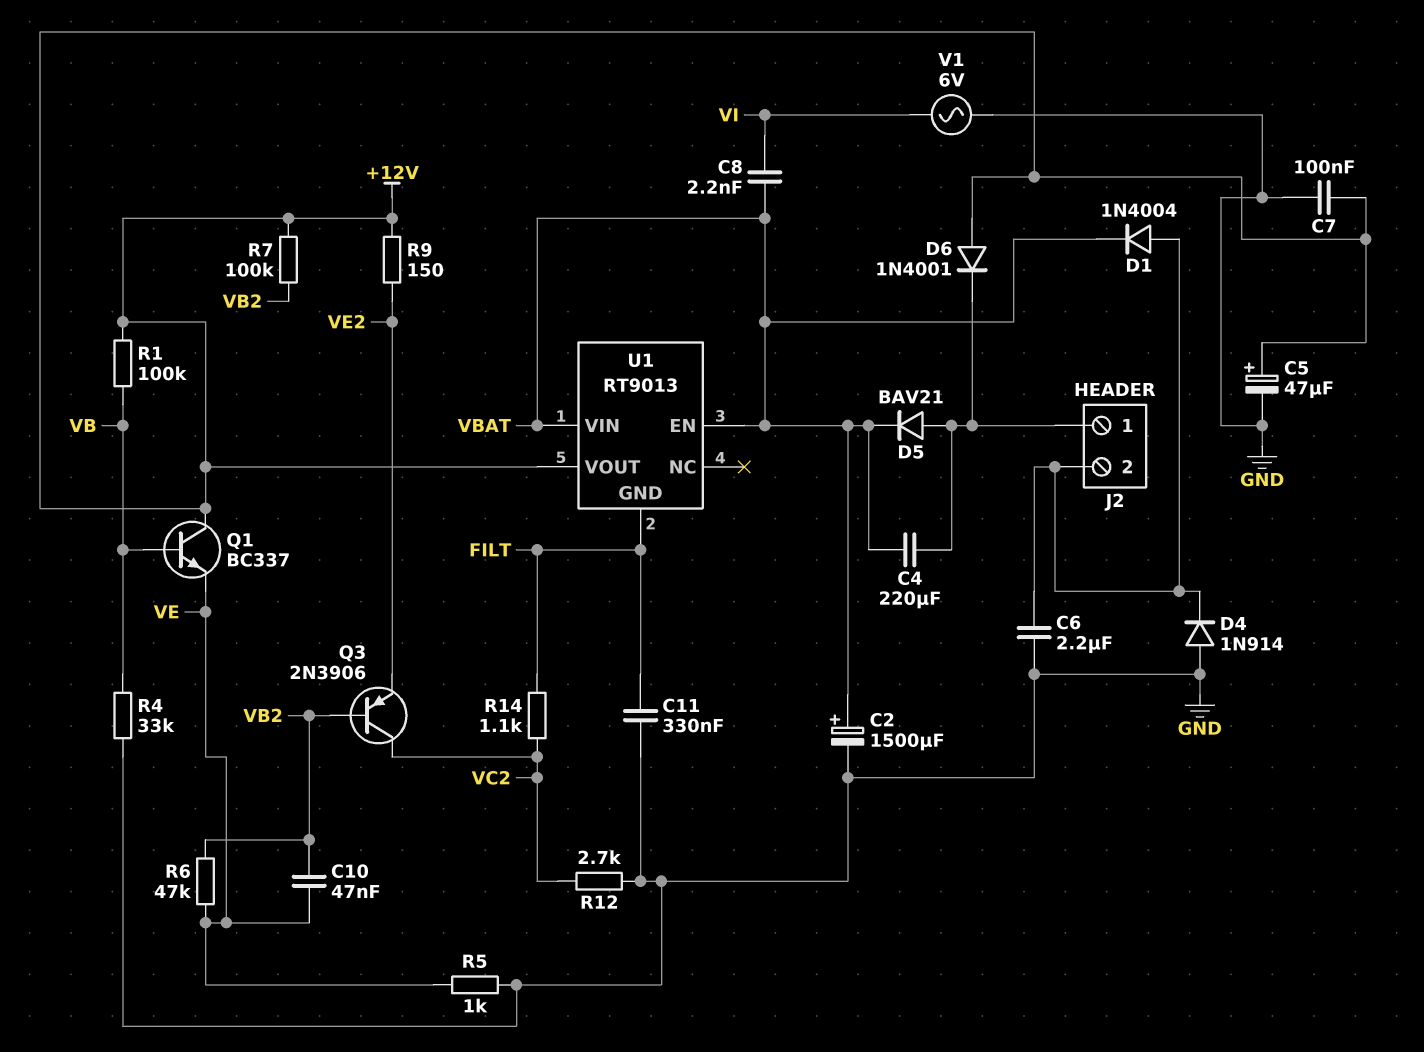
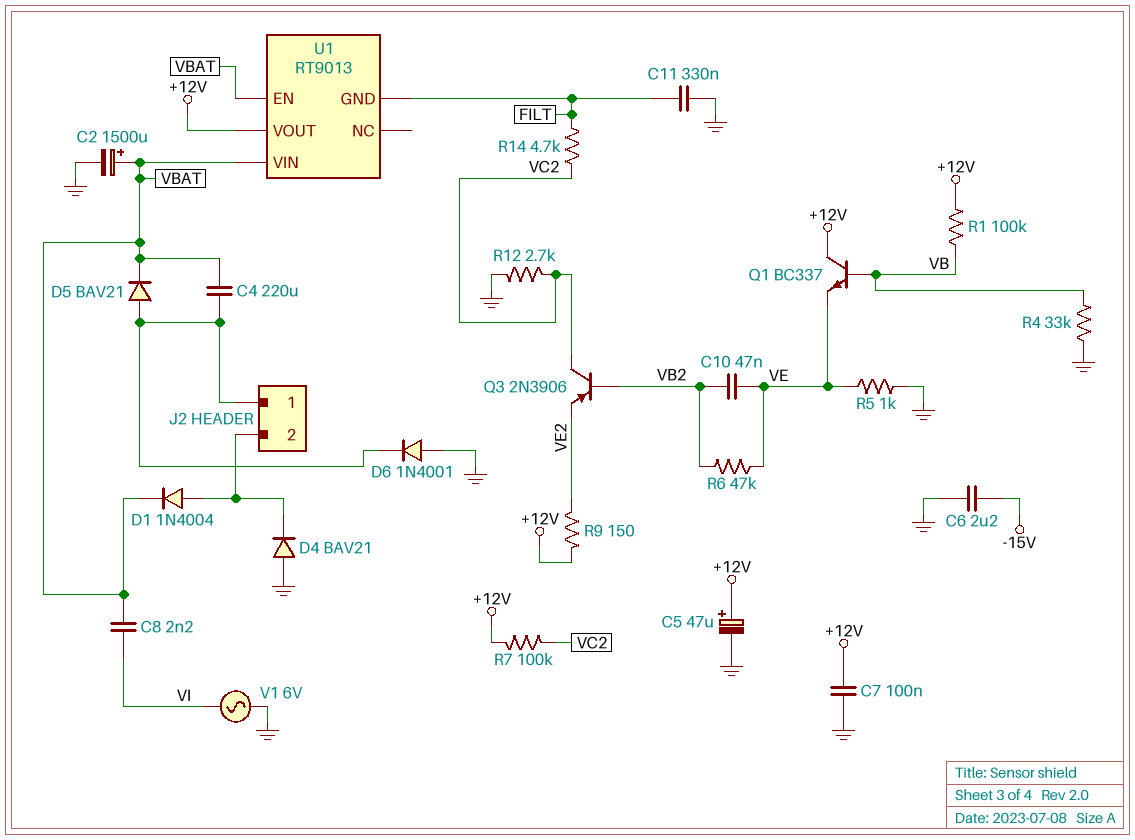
C6: 2.2uF (GND, J2/2) -> 2.2uF (-15V, GND)
D4: diode 1N914 (A GND, K J2/2) -> diode BAV21 (A GND, K J2/2)
D6: diode 1N4001 (A +12V, K J2/1) -> diode 1N4001 (A GND, K J2/1)
R7: 100k (+12V, VB2) -> 100k (+12V, VC2)
R14: 1.1k (FILT, VC2) -> 4.7k (FILT, VC2)

